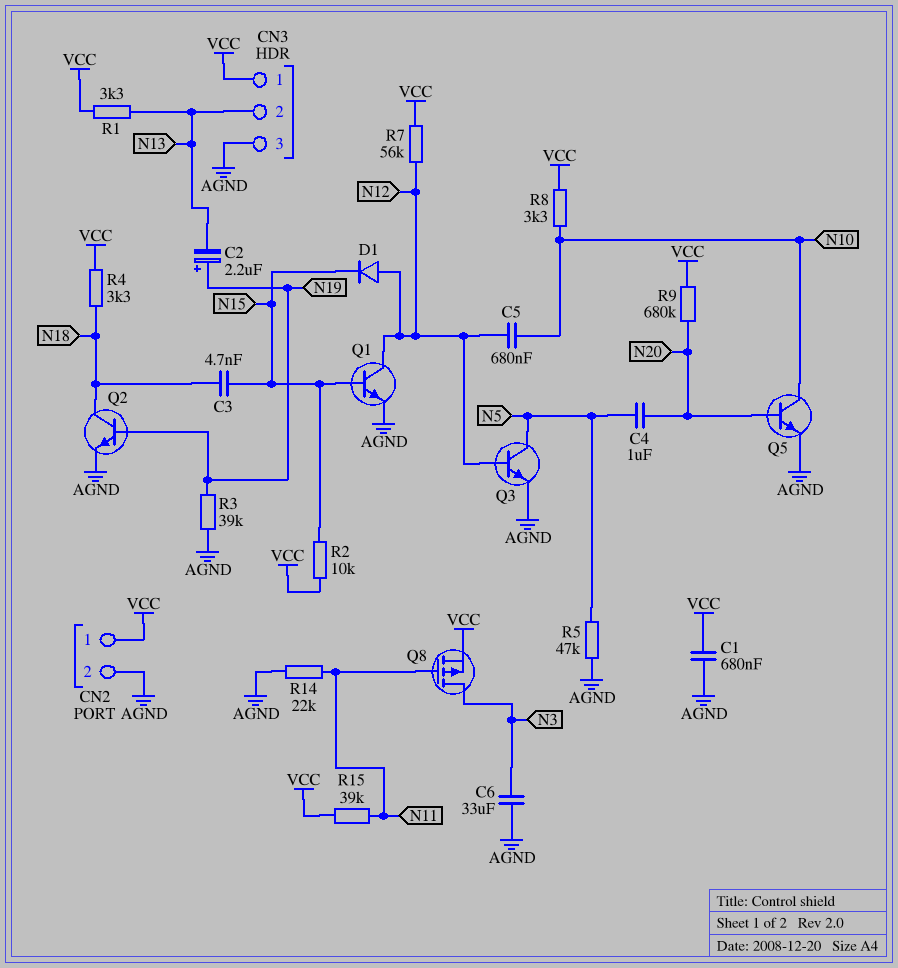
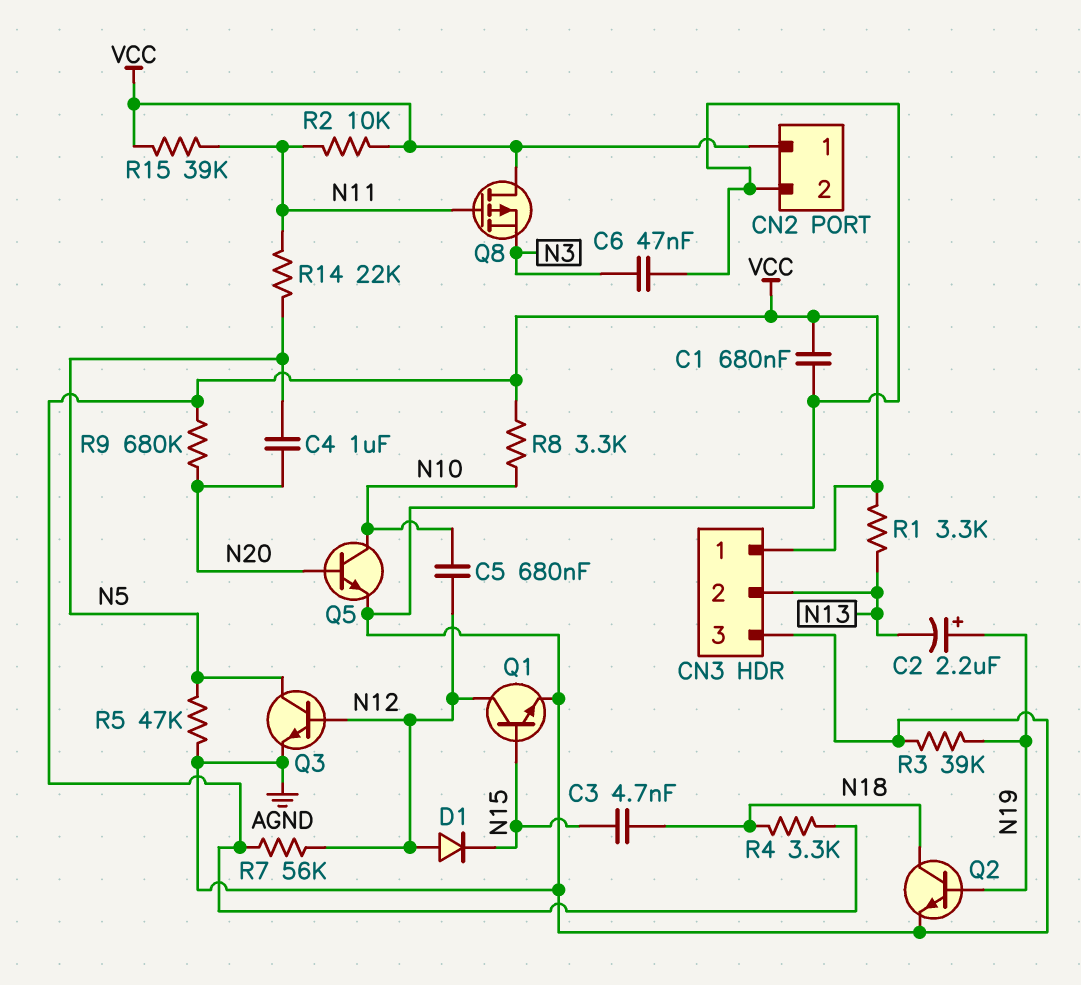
C6: 33uF (AGND, N3) -> 47nF (AGND, N3)
Q8: PMOS (G N11, D N3, S VCC) -> PMOS (G N11, D VCC, S N3)
R2: 10k (N15, VCC) -> 10k (N11, VCC)
R14: 22k (AGND, N11) -> 22k (N5, N11)

